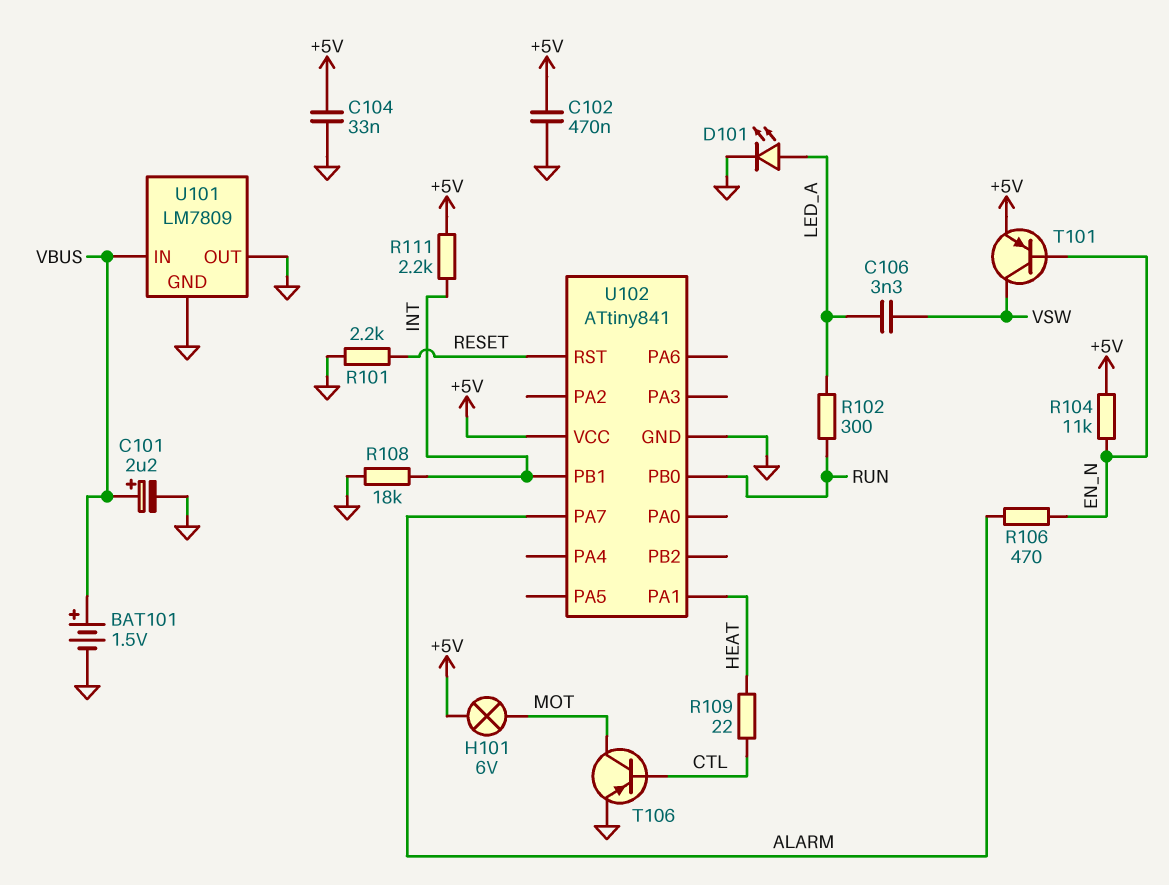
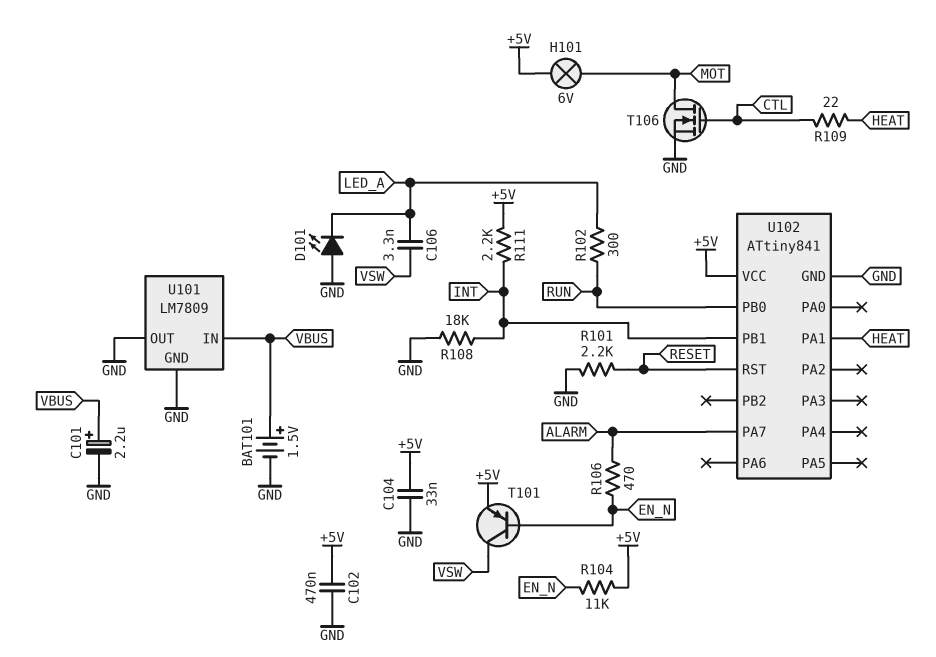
D101: LED (A LED_A, K GND) -> LED (A GND, K LED_A)
T106: PNP (B CTL, C MOT, E GND) -> NMOS (G CTL, D MOT, S GND)

